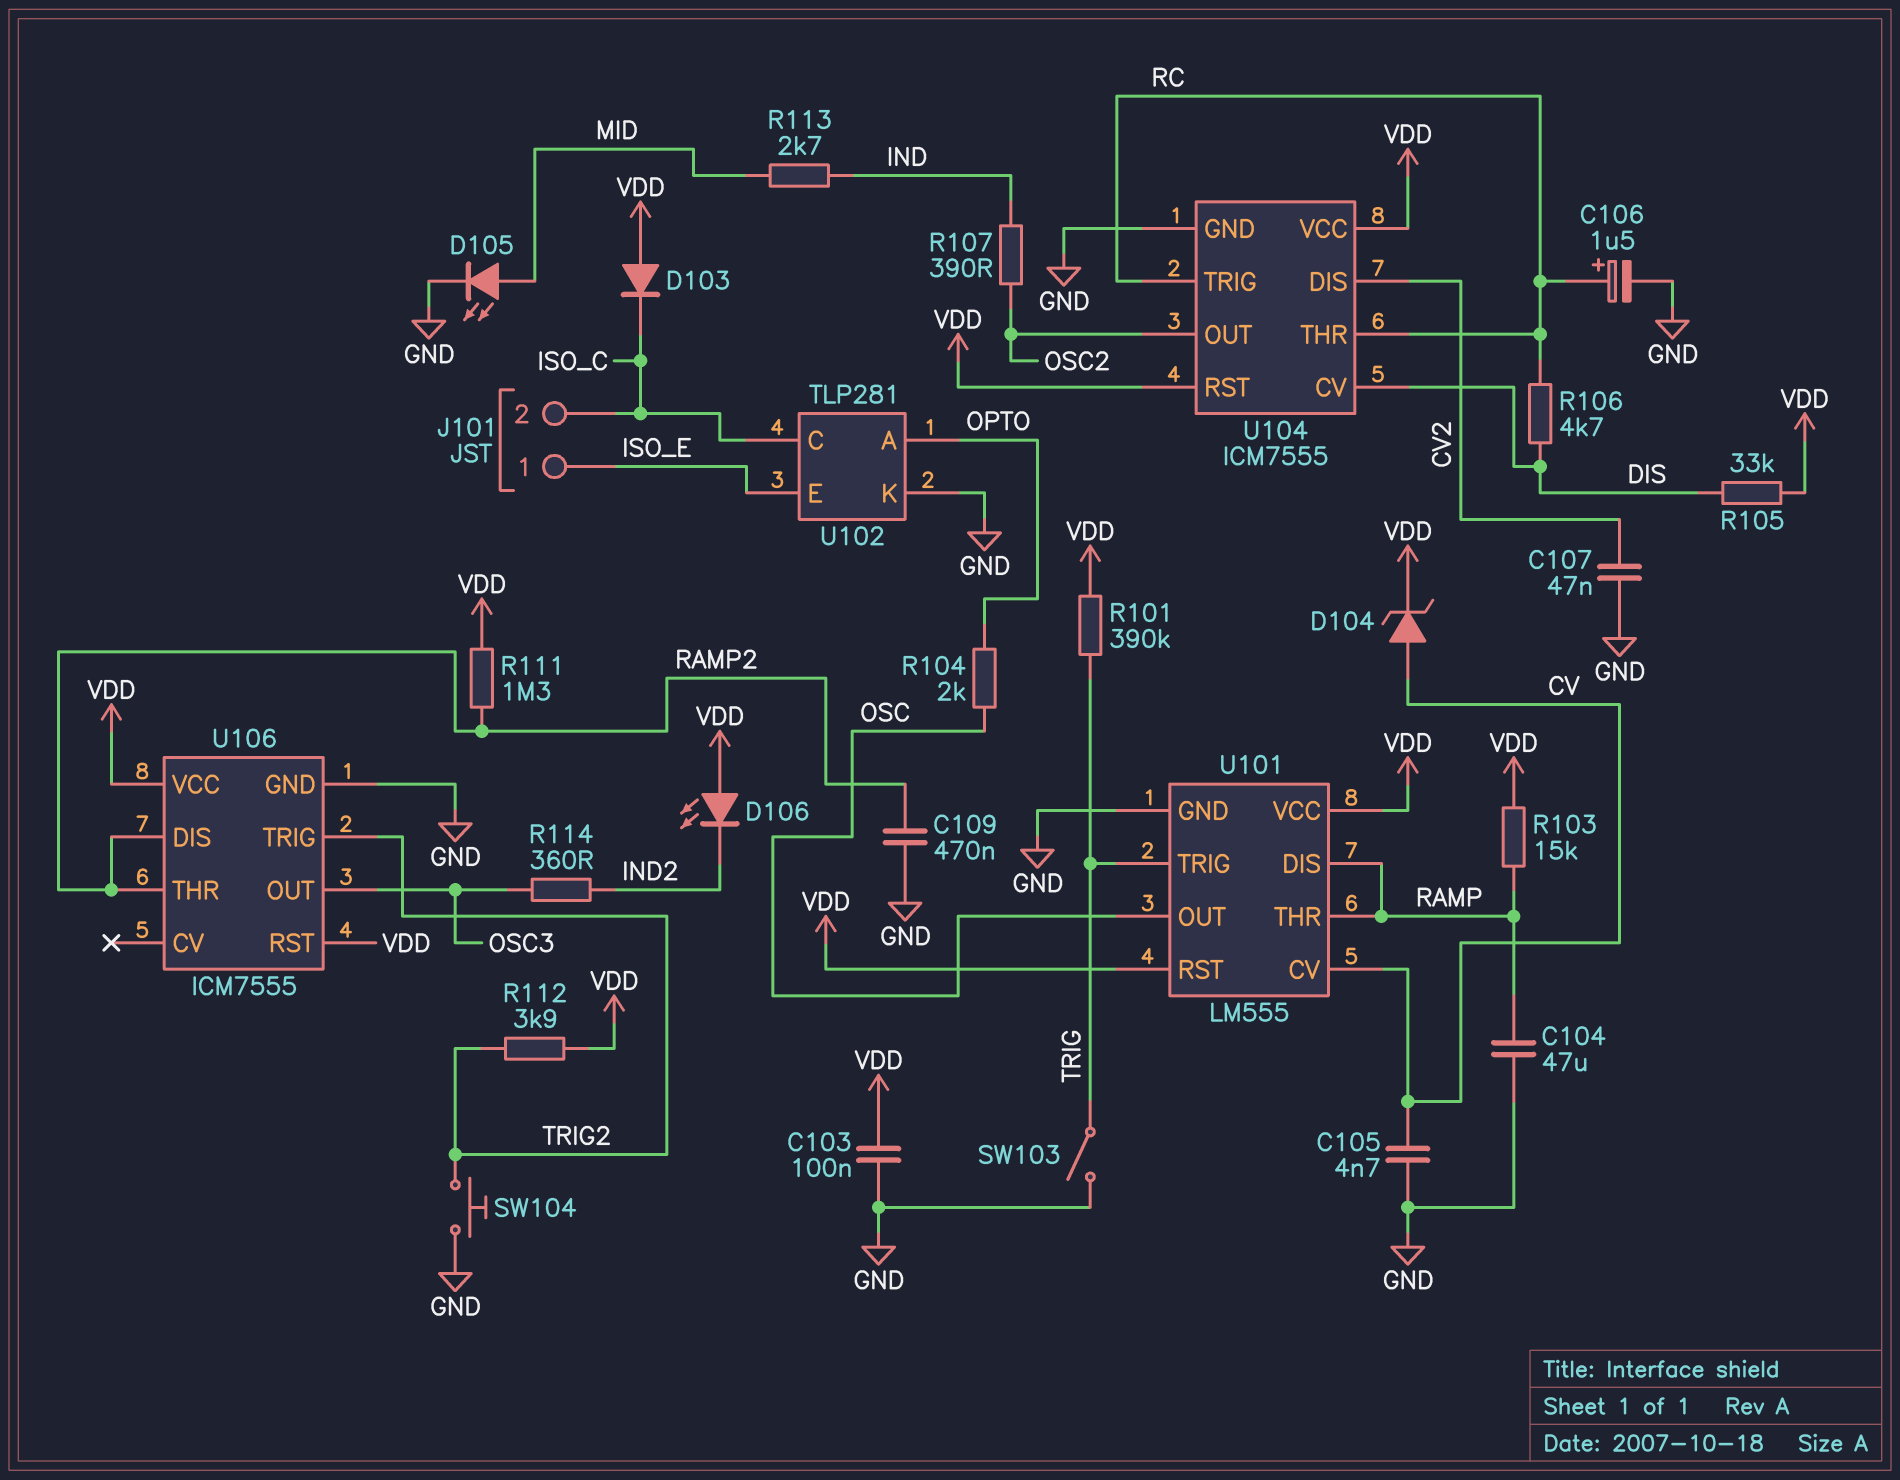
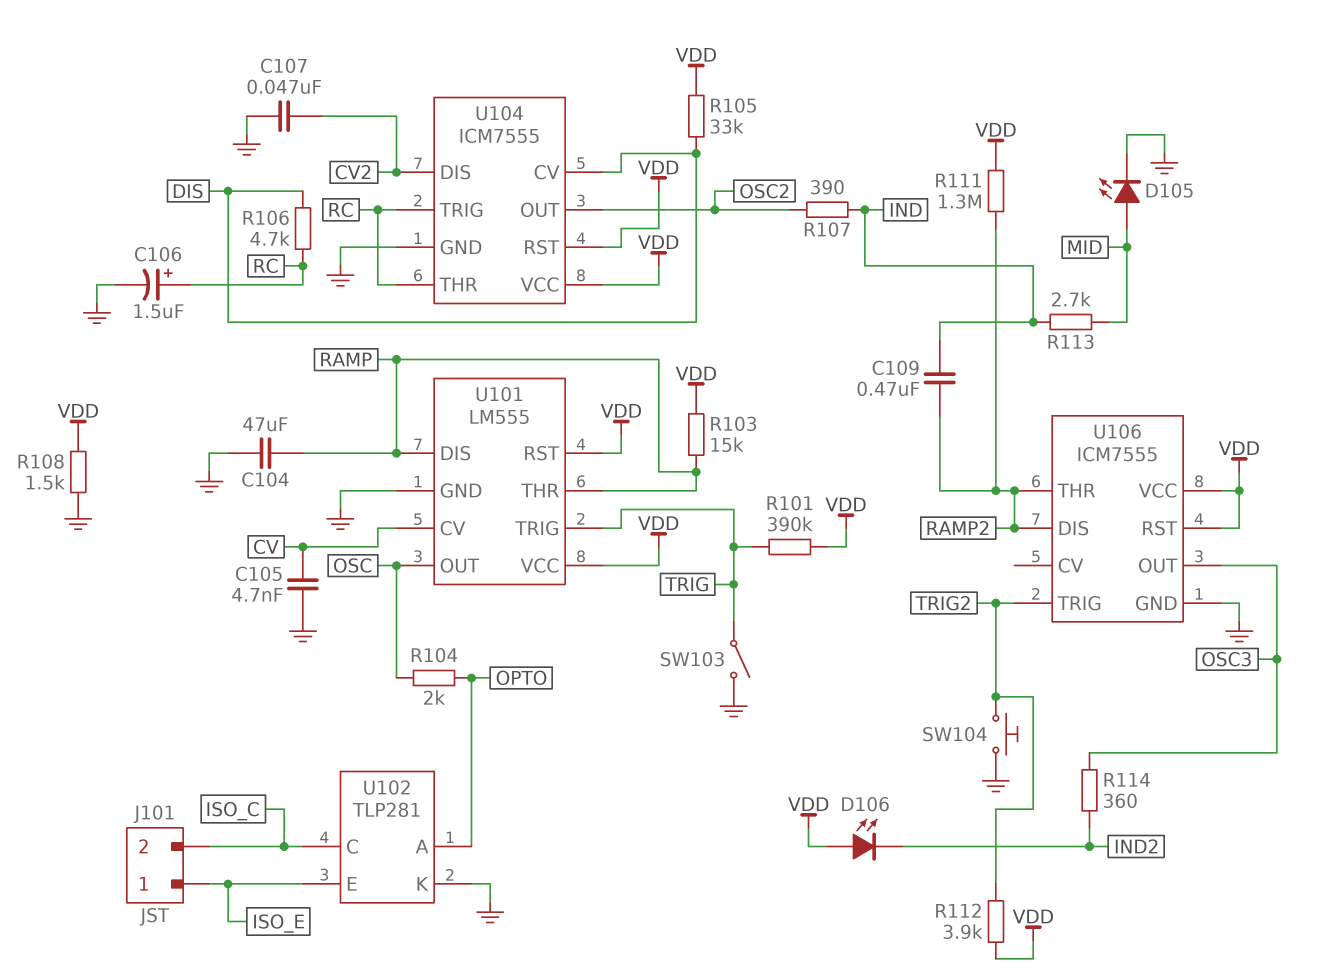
C103: 100nF (GND, VDD) -> none
C109: 470nF (GND, RAMP2) -> 470nF (IND, RAMP2)
D103: diode (A VDD, K ISO_C) -> none
D104: zener (A CV, K VDD) -> none
R108: none -> 1.5k (GND, VDD)

